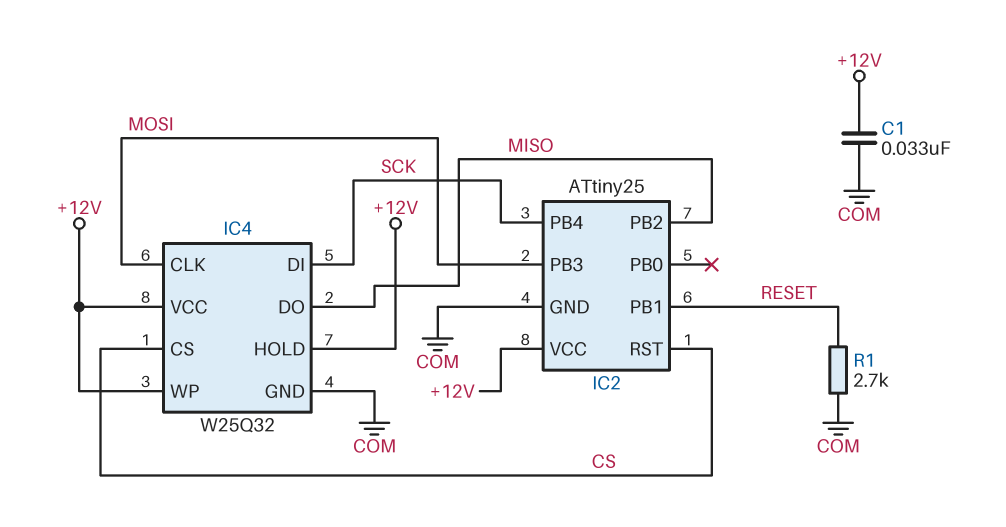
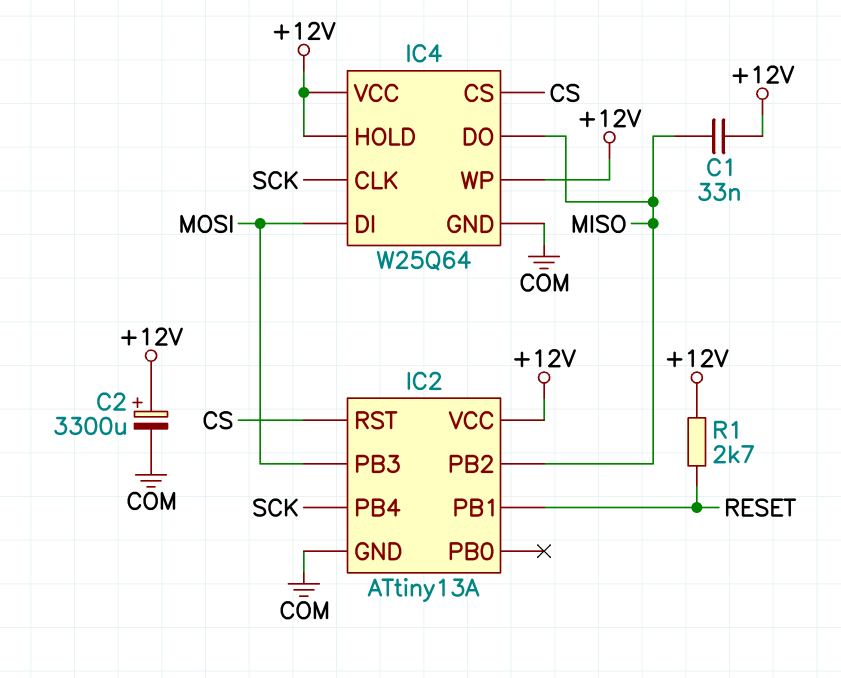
C1: 33nF (+12V, COM) -> 33nF (+12V, MISO)
C2: none -> 3300uF (plus +12V, minus COM)
IC2: ATtiny25 -> ATtiny13A
IC4: W25Q32 -> W25Q64
IC4 pin CLK: MOSI -> SCK
IC4 pin DI: SCK -> MOSI
R1: 2.7k (COM, RESET) -> 2.7k (+12V, RESET)

